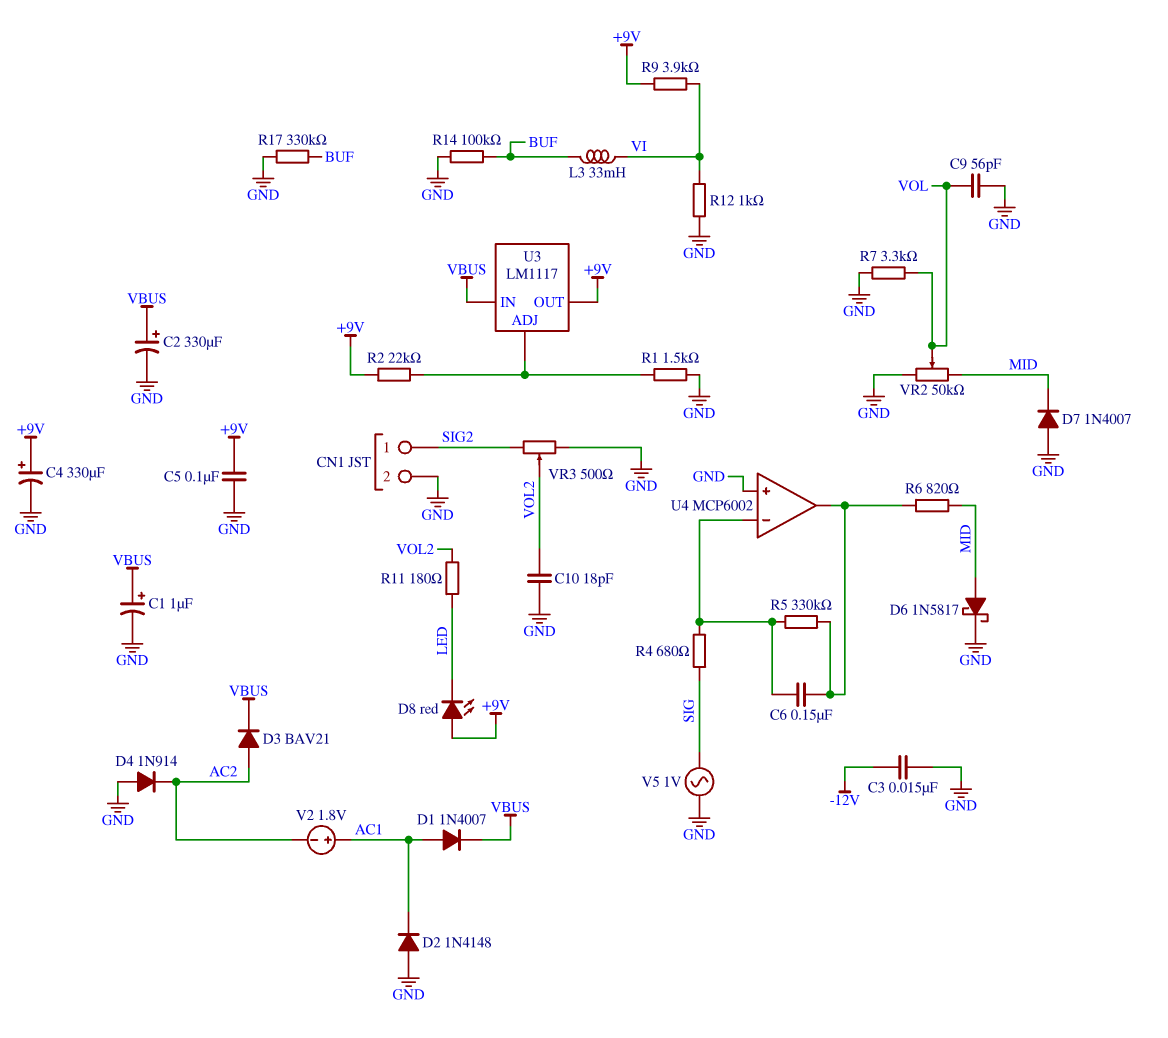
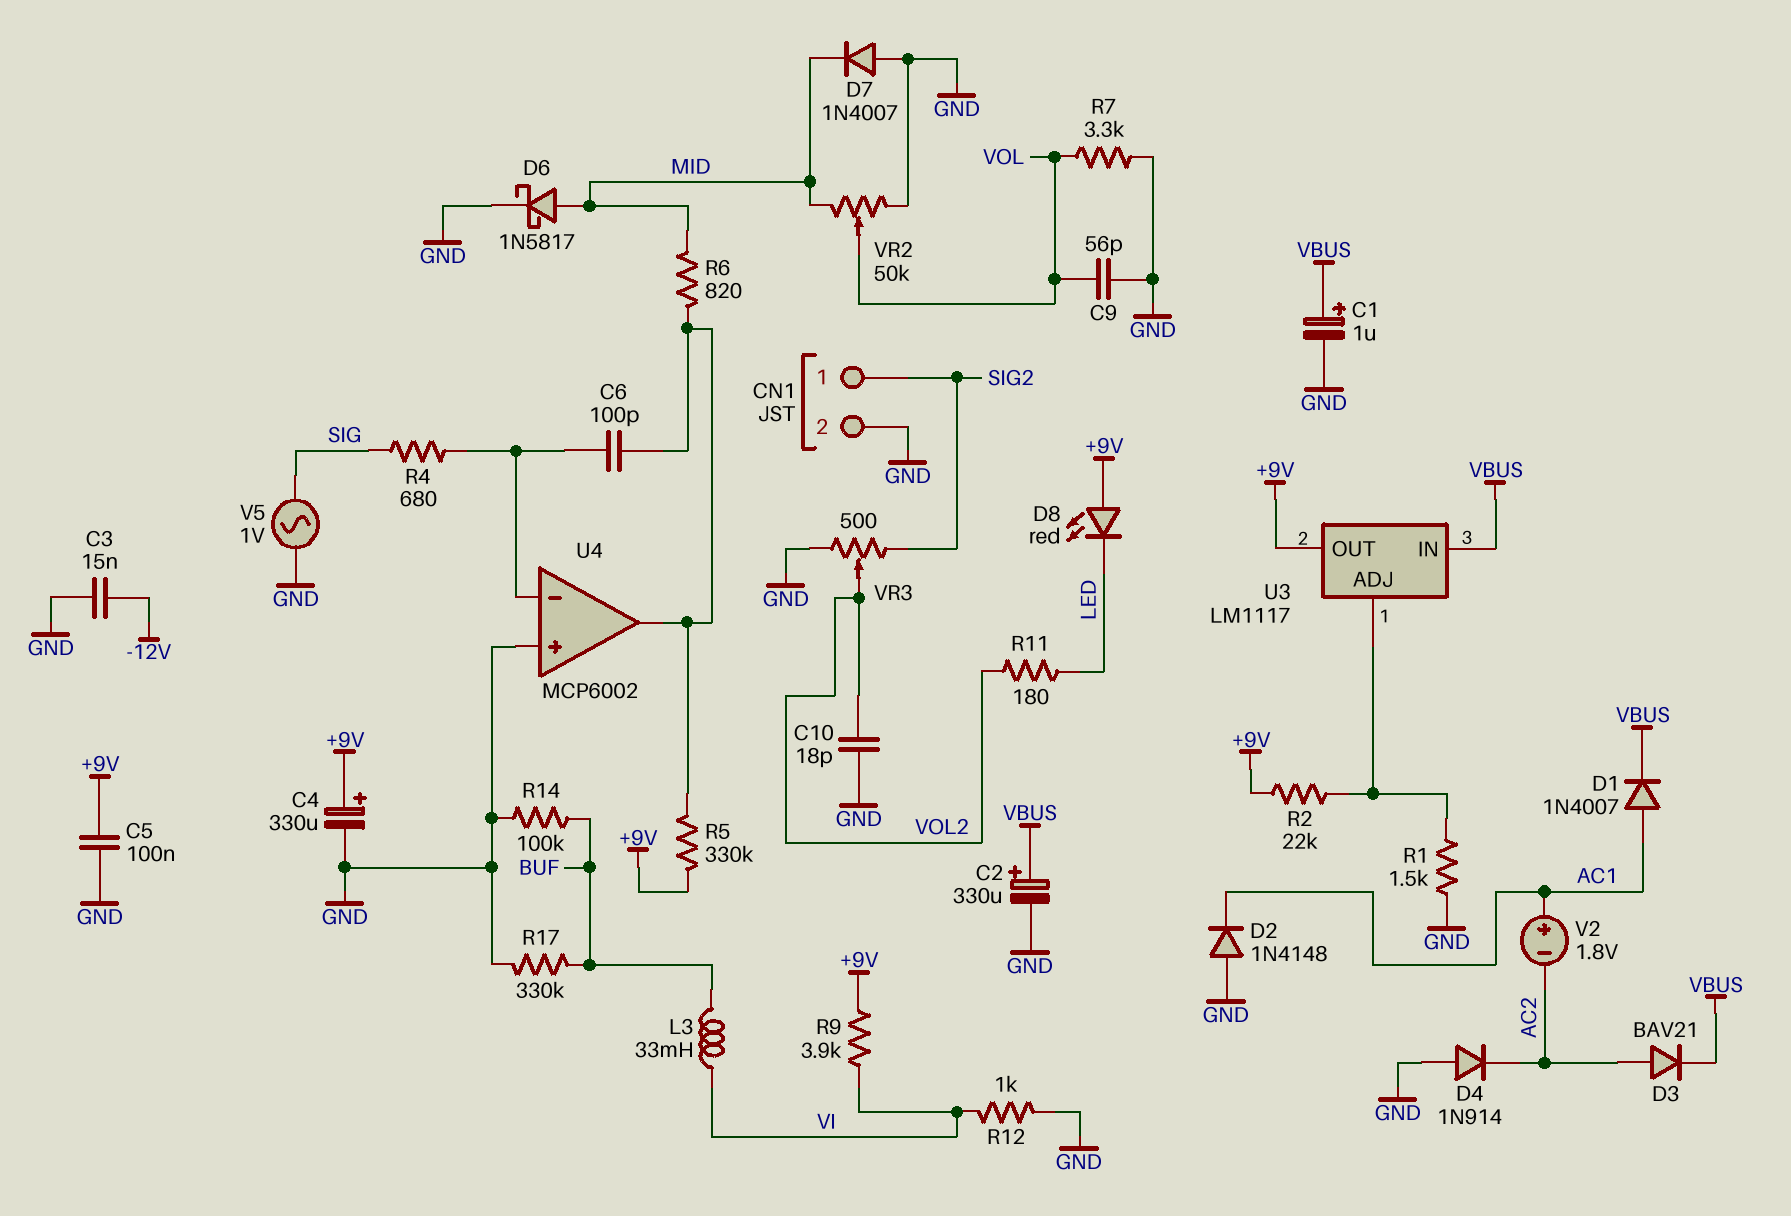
C6: 150nF (U4/in-, U4/out) -> 100pF (U4/in-, U4/out)
R5: 330k (U4/in-, U4/out) -> 330k (+9V, U4/out)

